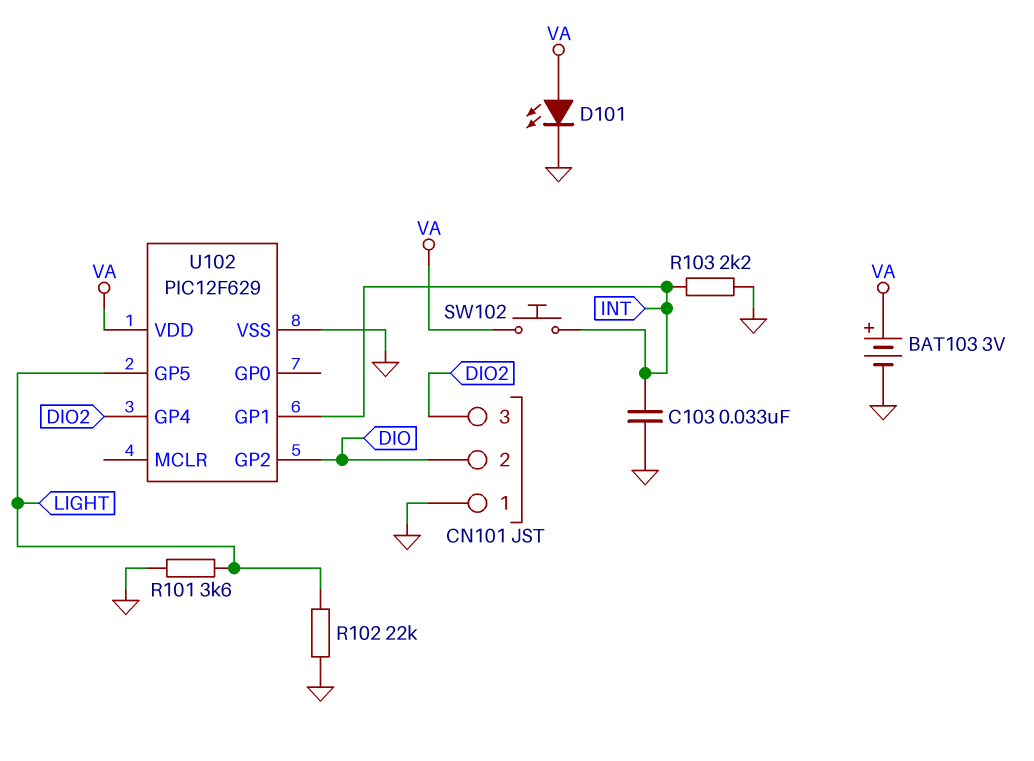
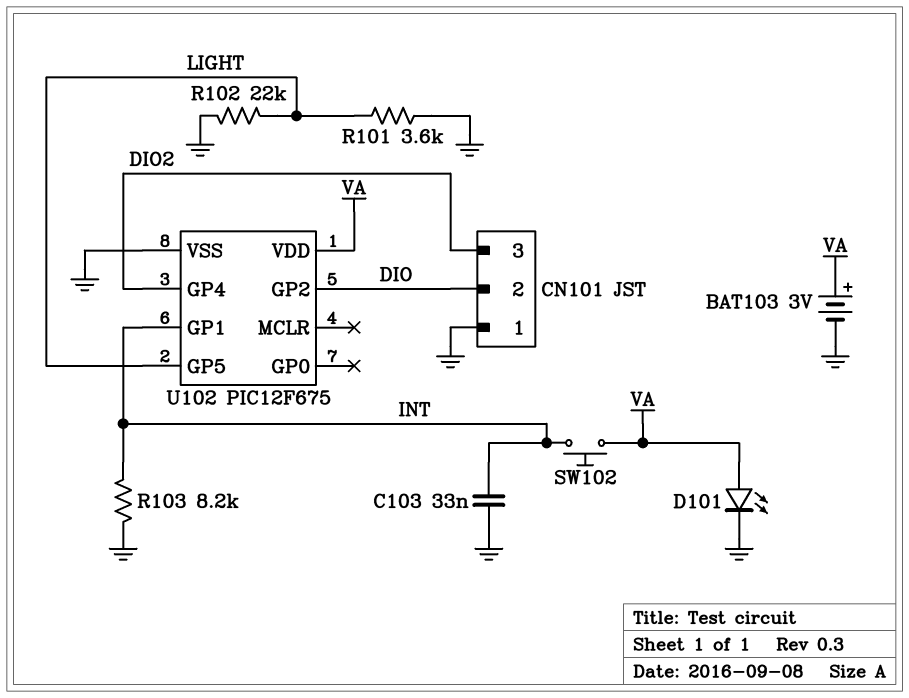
R103: 2.2k (GND, INT) -> 8.2k (GND, INT)
U102: PIC12F629 -> PIC12F675

